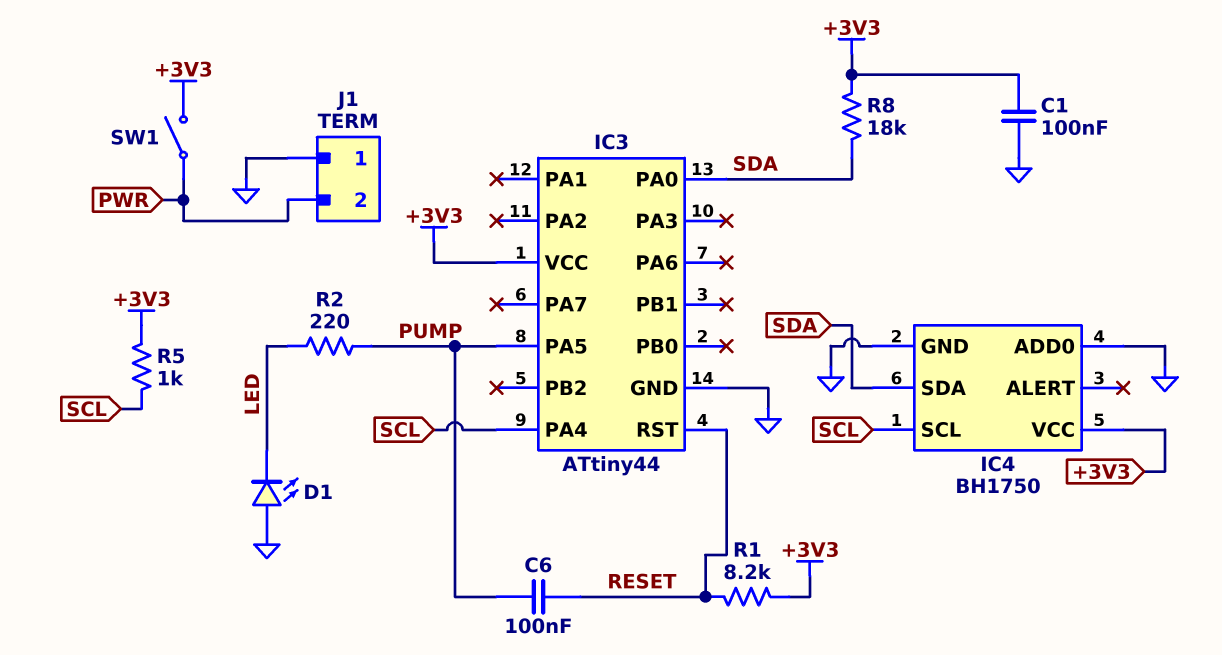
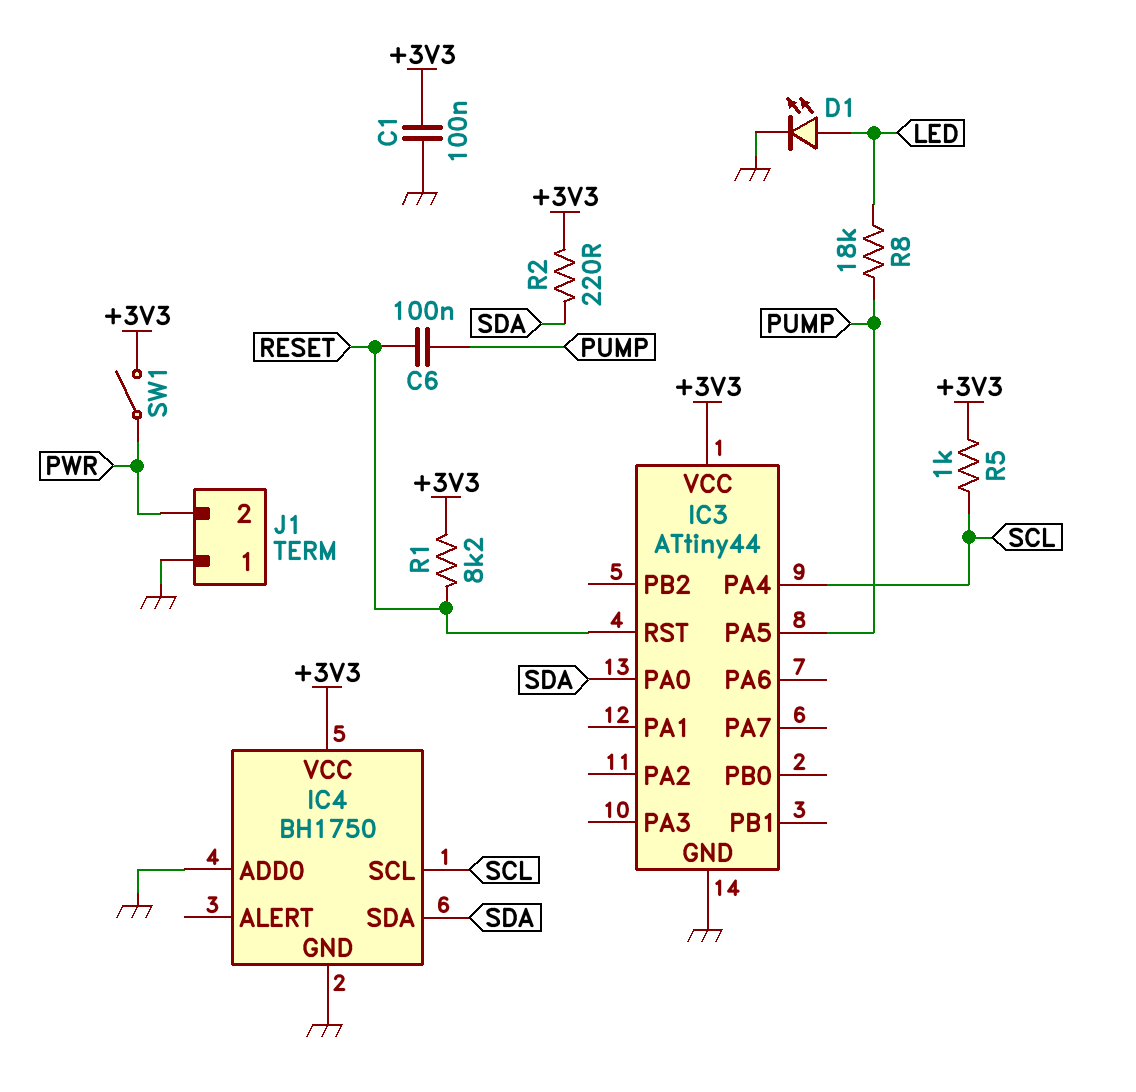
D1: LED (A GND, K LED) -> LED (A LED, K GND)
R2: 220 (LED, PUMP) -> 220 (+3V3, SDA)
R8: 18k (+3V3, SDA) -> 18k (LED, PUMP)

